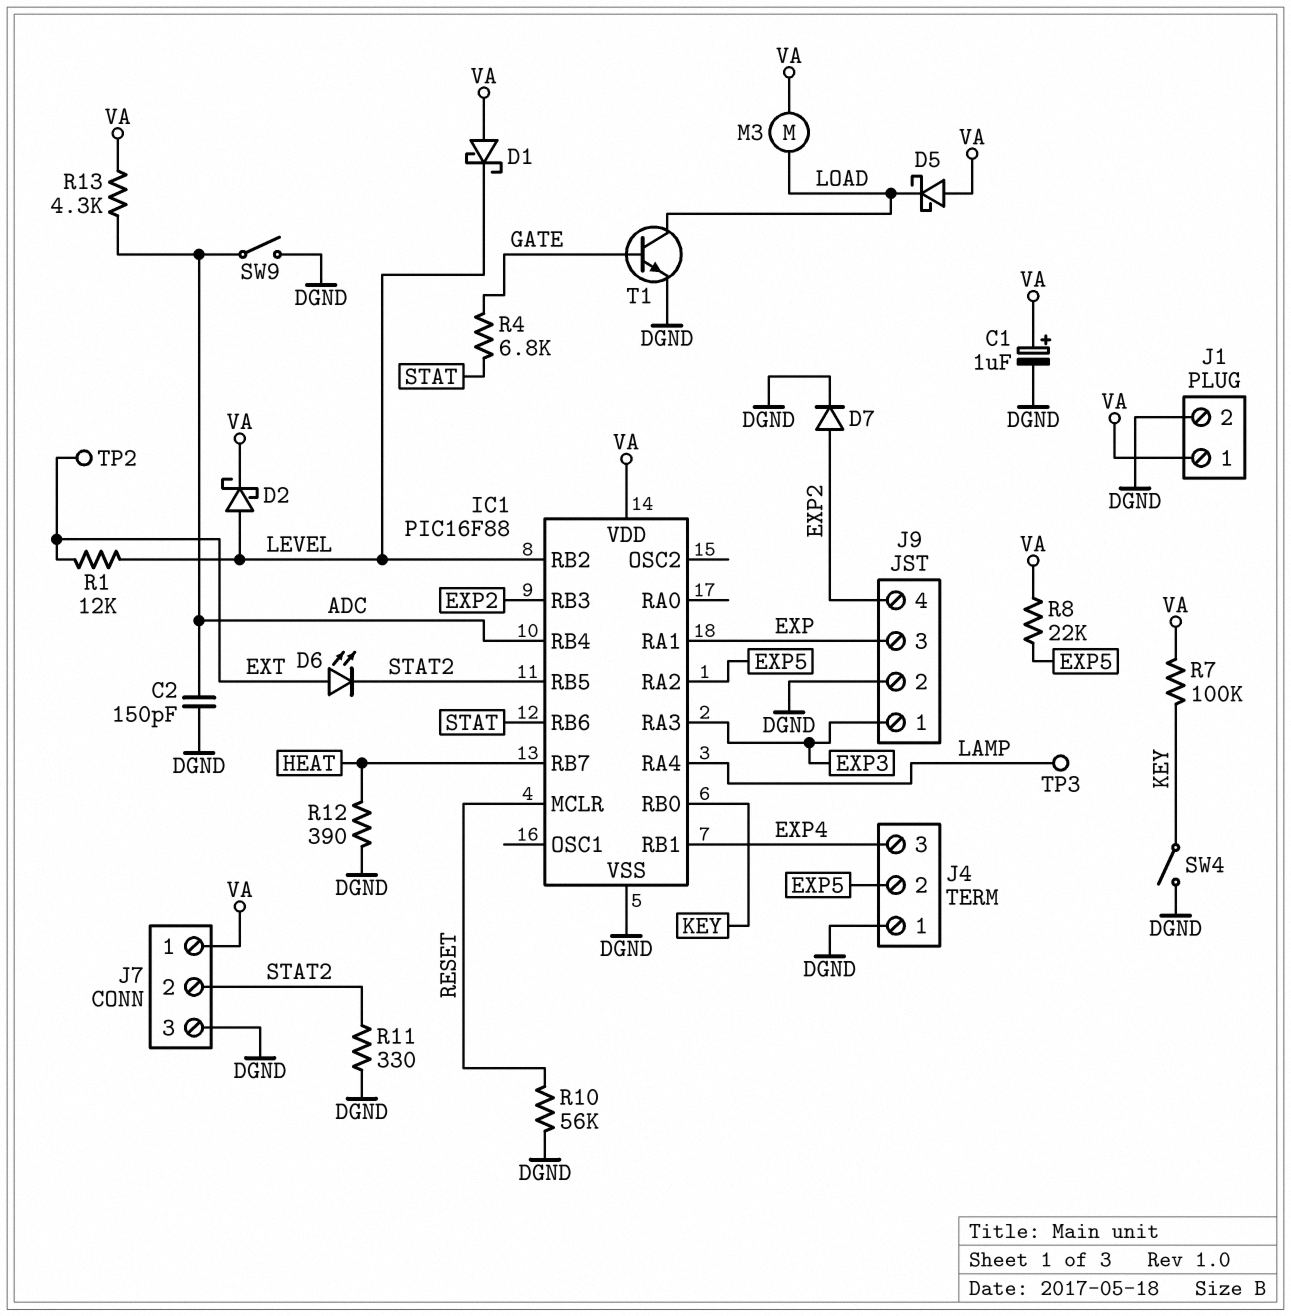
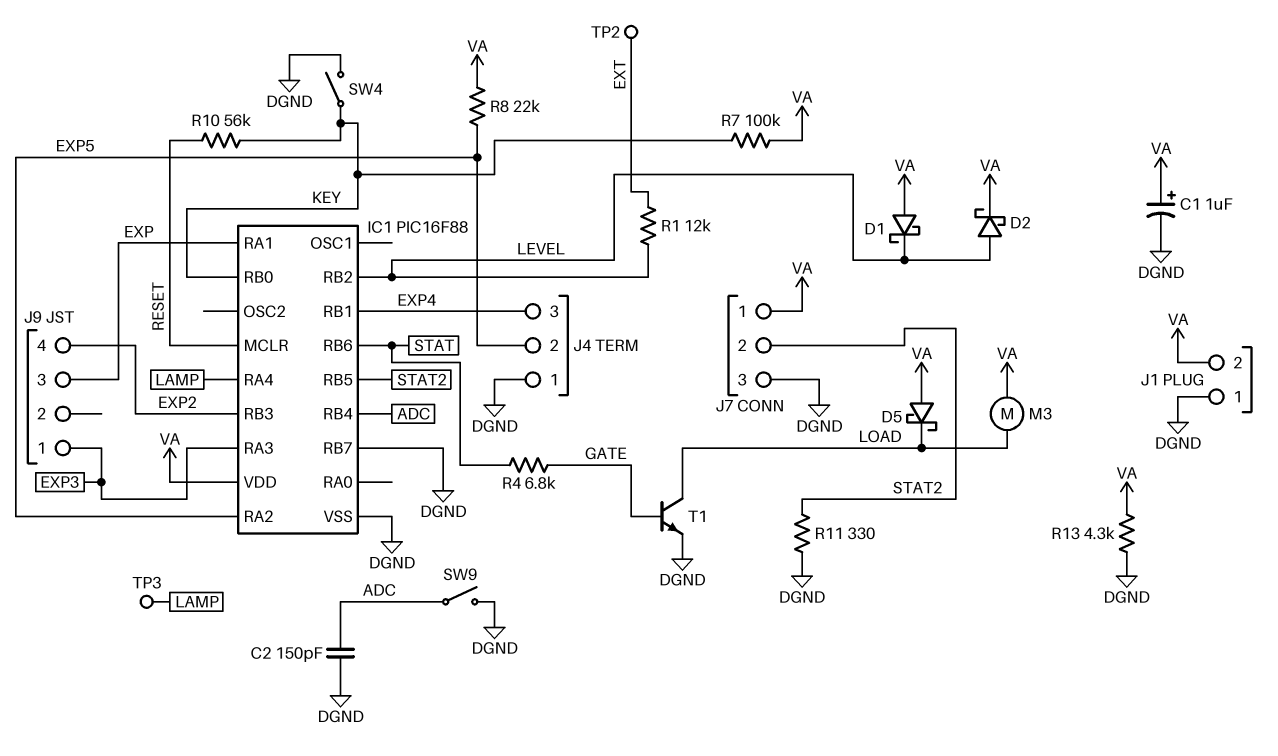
D6: LED (A EXT, K STAT2) -> none
D7: diode (A EXP2, K DGND) -> none
IC1 pin RB7: HEAT -> DGND
J1 pin 1: VA -> DGND
J1 pin 2: DGND -> VA
J9 pin 2: DGND -> none
R10: 56k (DGND, RESET) -> 56k (KEY, RESET)
R12: 390 (DGND, HEAT) -> none
R13: 4.3k (ADC, VA) -> 4.3k (DGND, VA)

